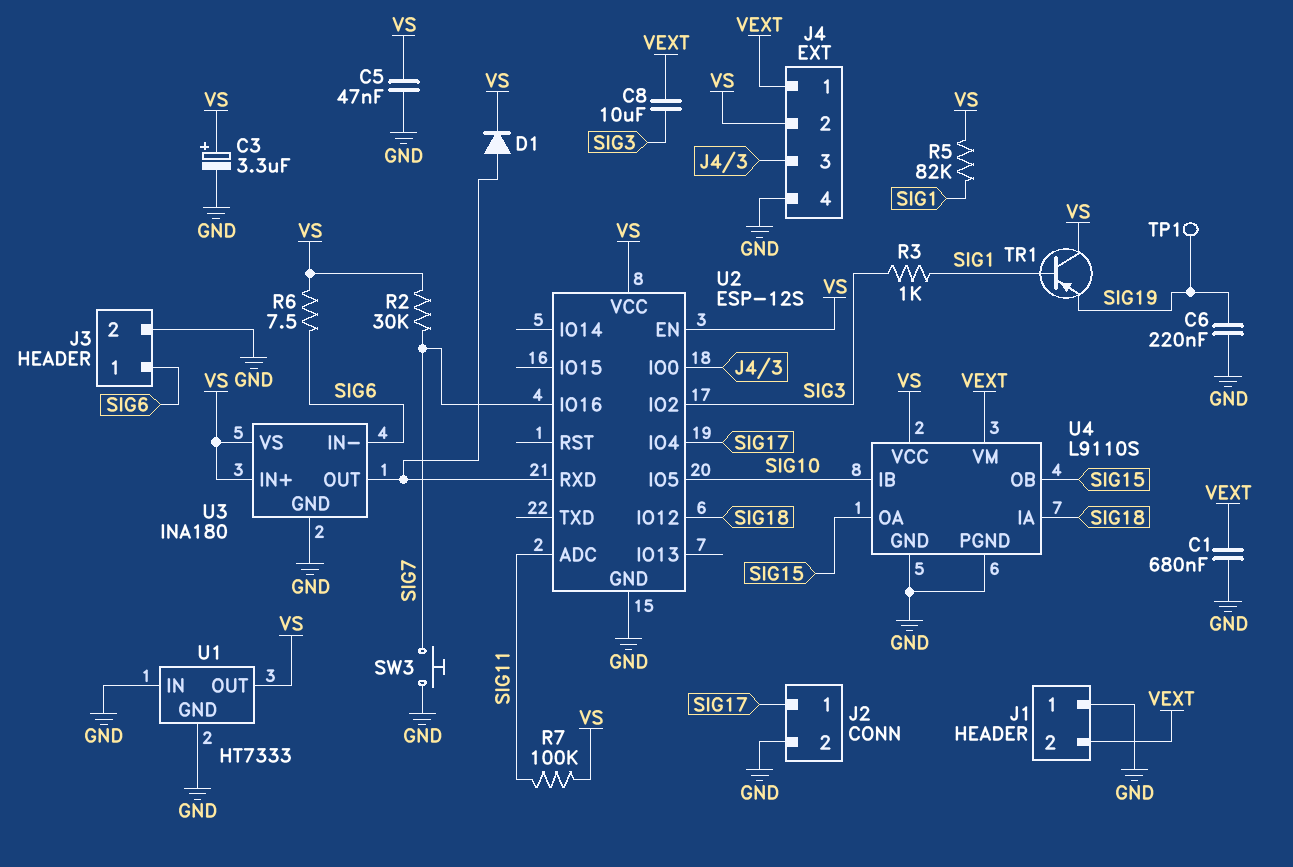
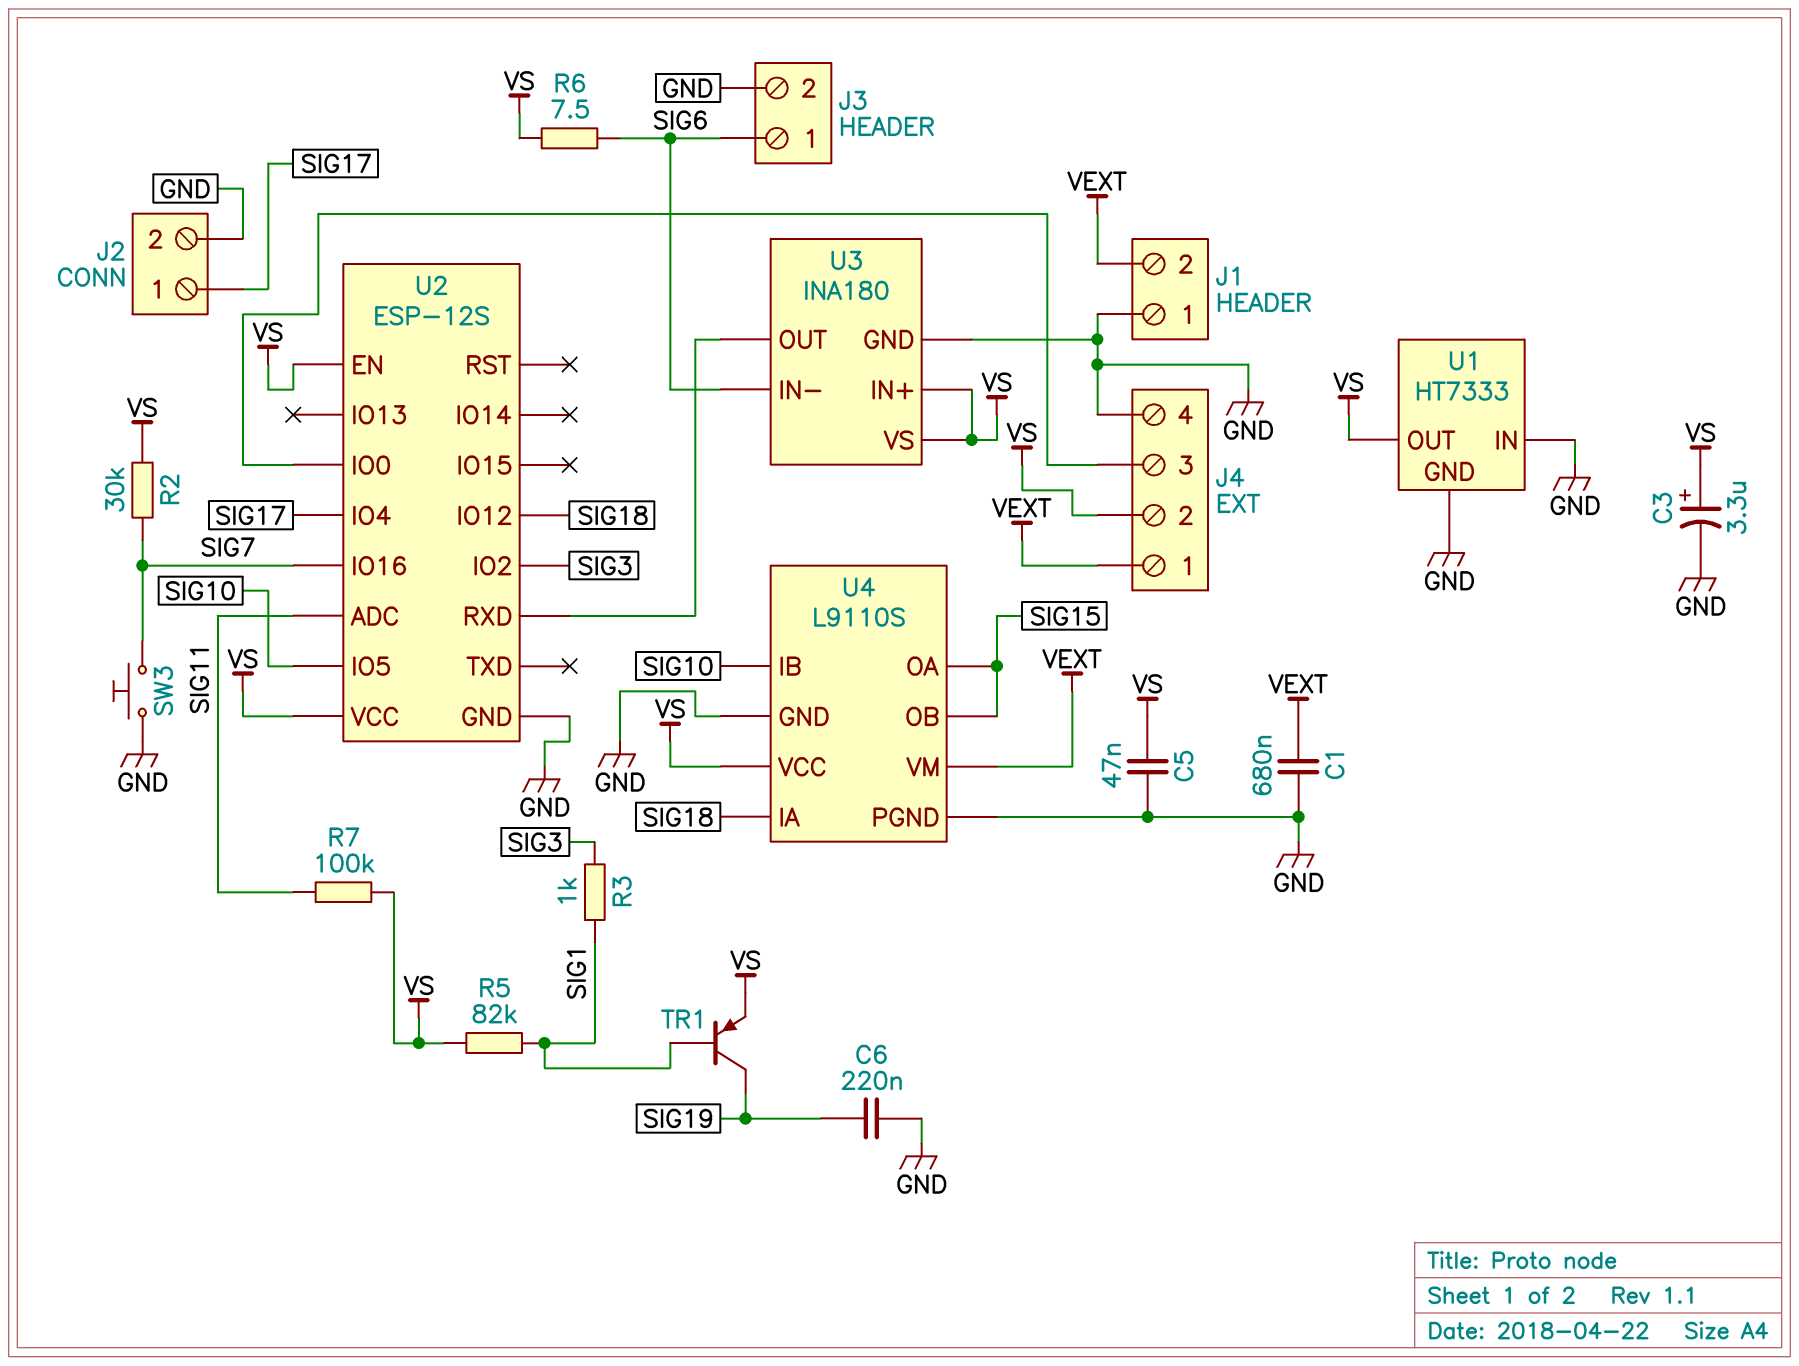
C8: 10uF (SIG3, VEXT) -> none
D1: diode (A U2/RXD, K VS) -> none
TP1: test point (SIG19) -> none
TR1: PNP (B SIG1, C VS, E SIG19) -> PNP (B SIG1, C SIG19, E VS)

